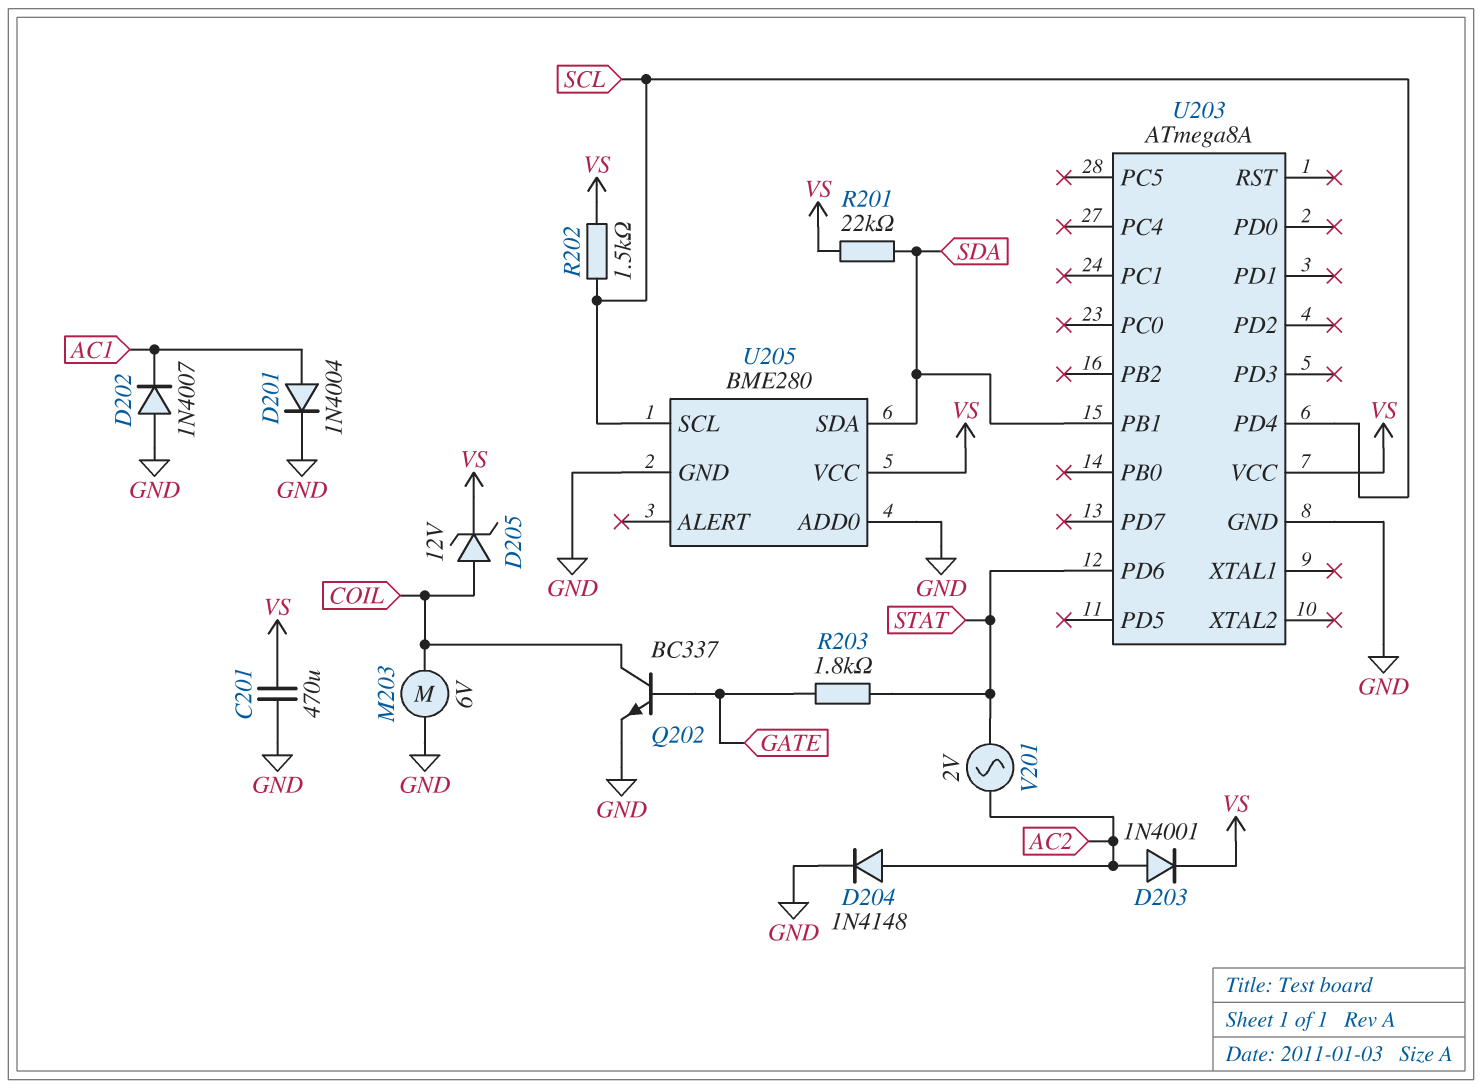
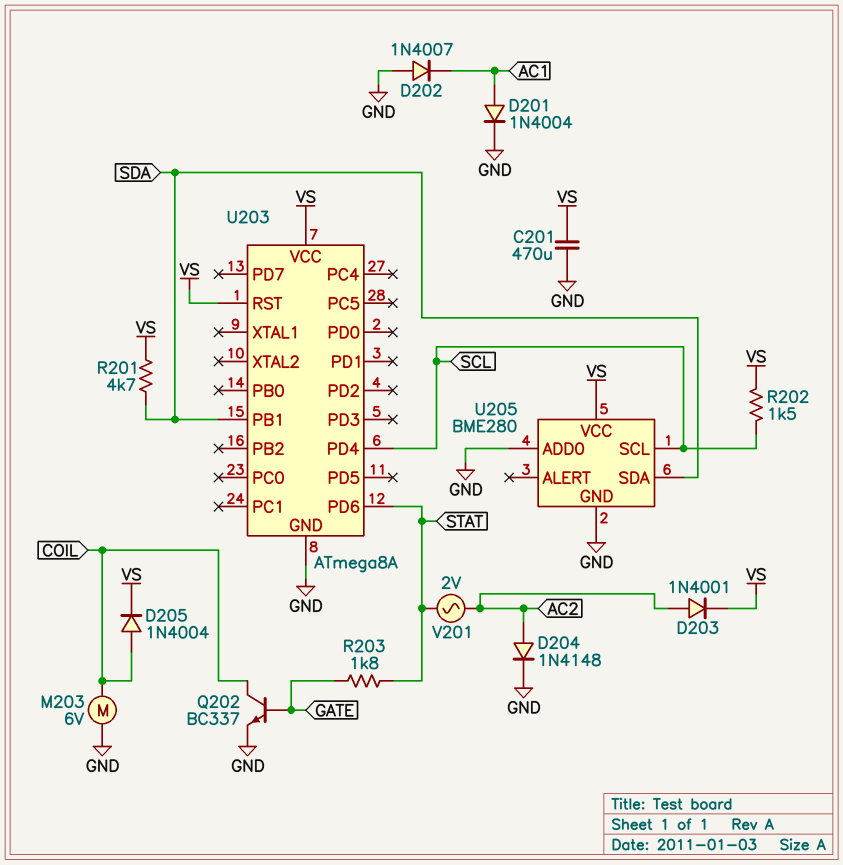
D205: zener 12V (A COIL, K VS) -> diode 1N4004 (A COIL, K VS)
R201: 22k (SDA, VS) -> 4.7k (SDA, VS)
U203 pin RST: none -> VS

